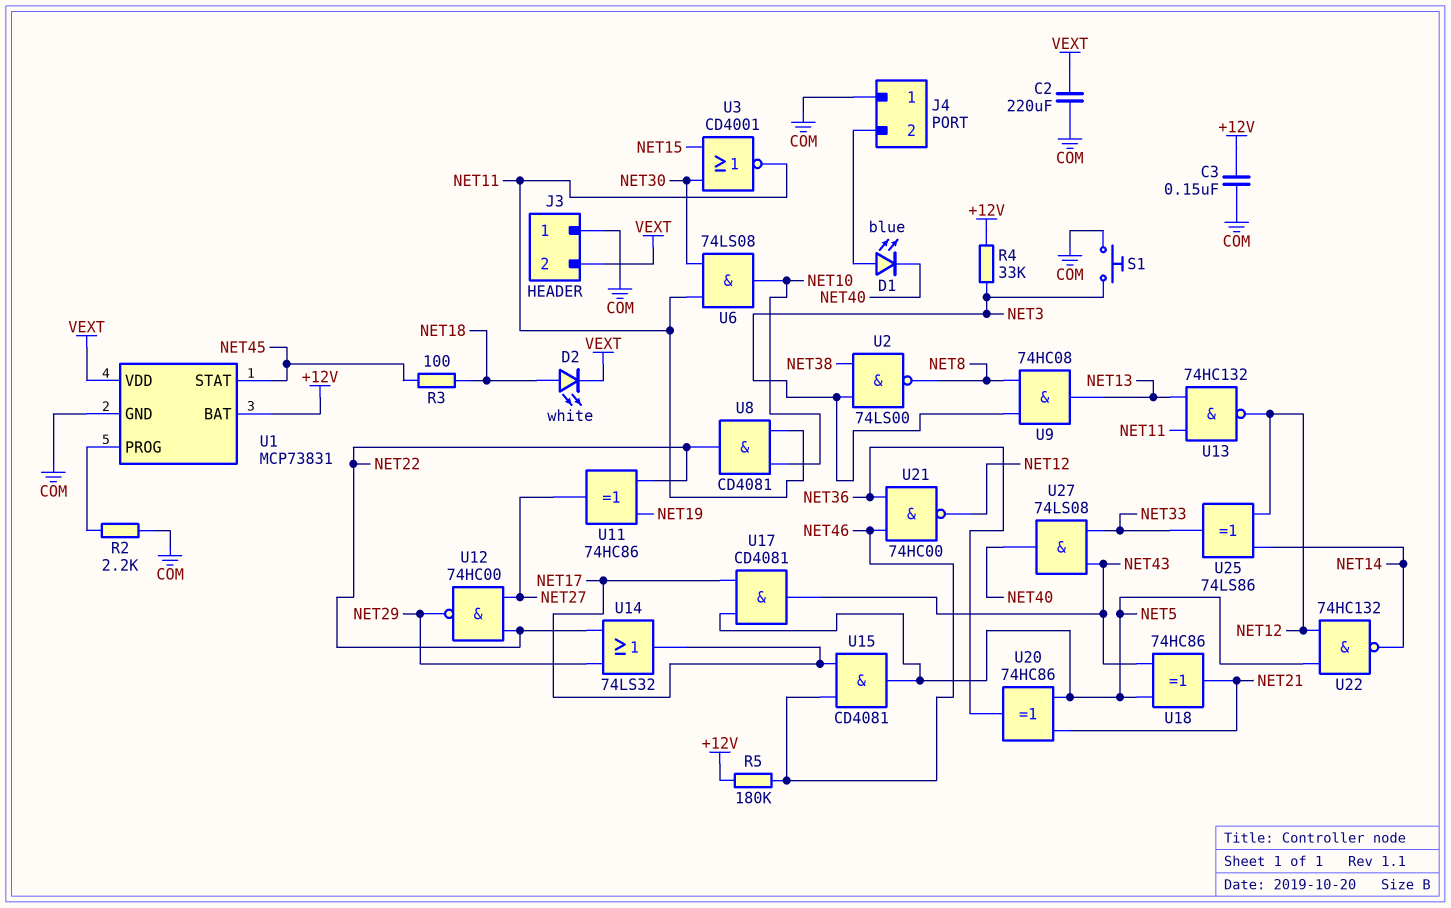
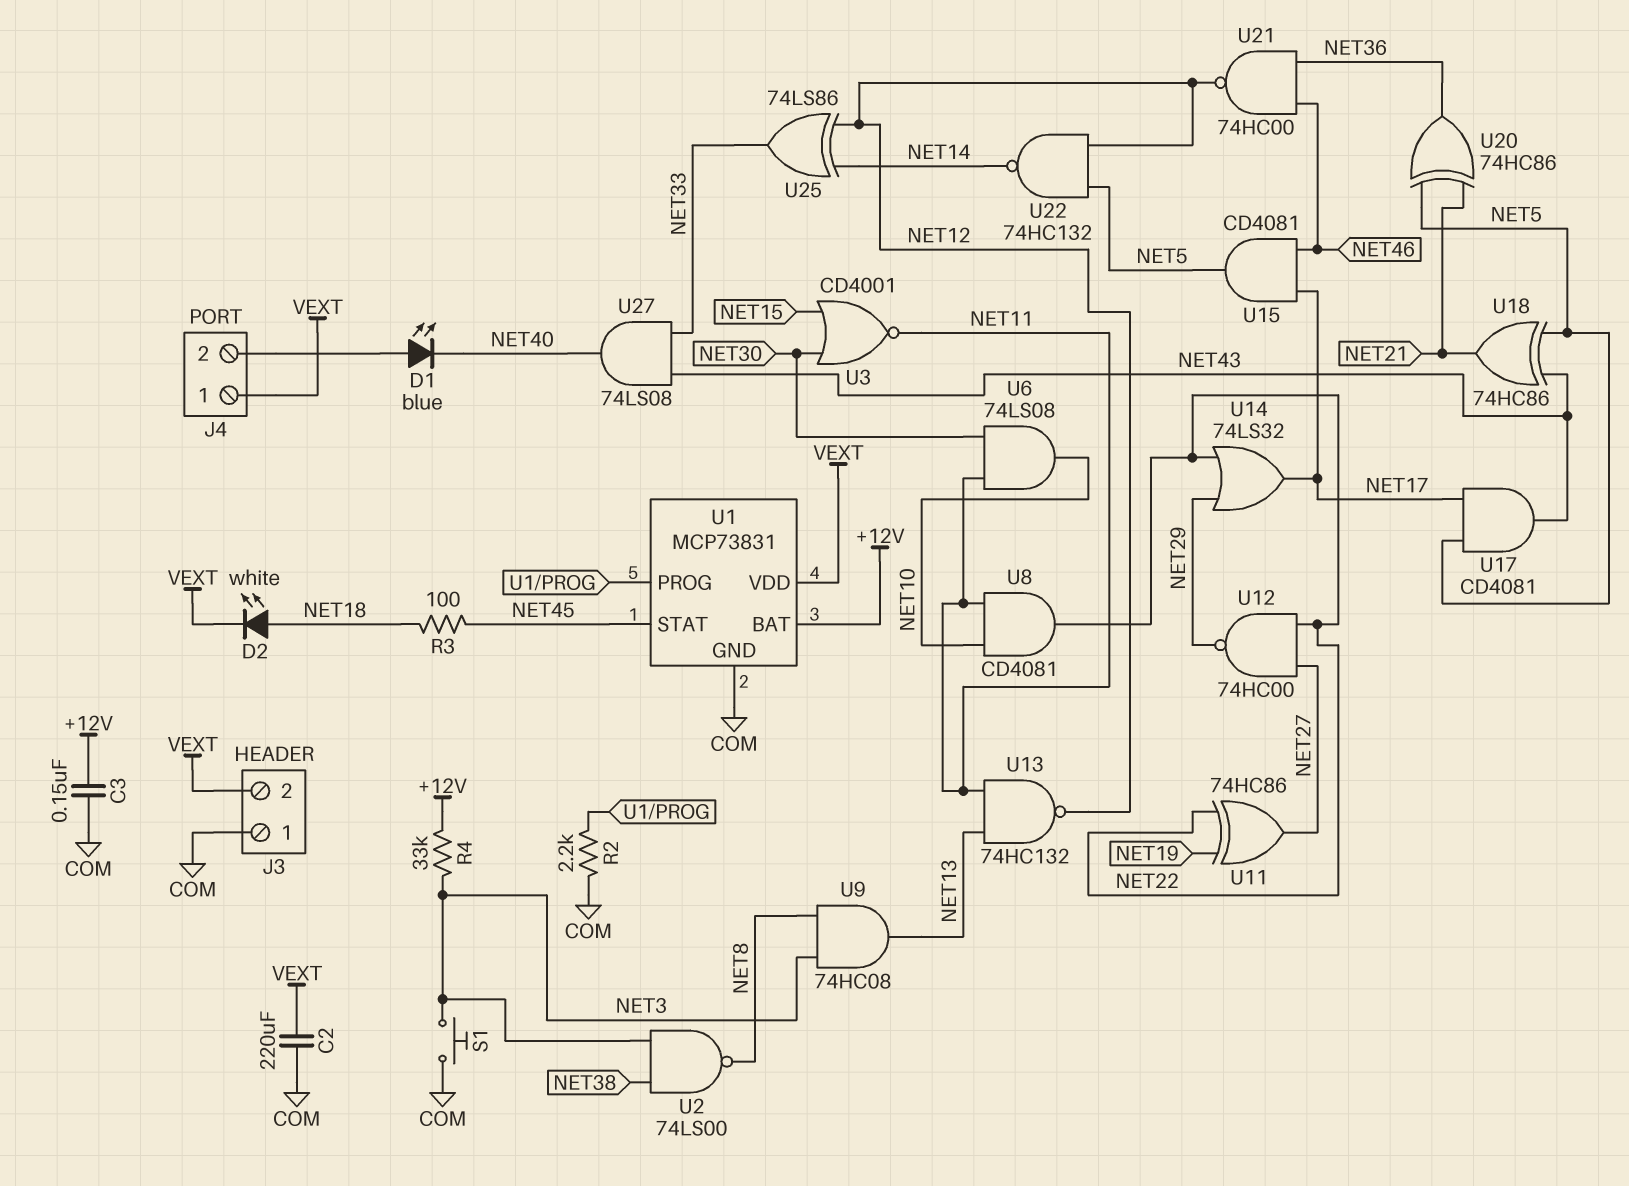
J4 pin 1: COM -> VEXT
R5: 180k (+12V, NET46) -> none

